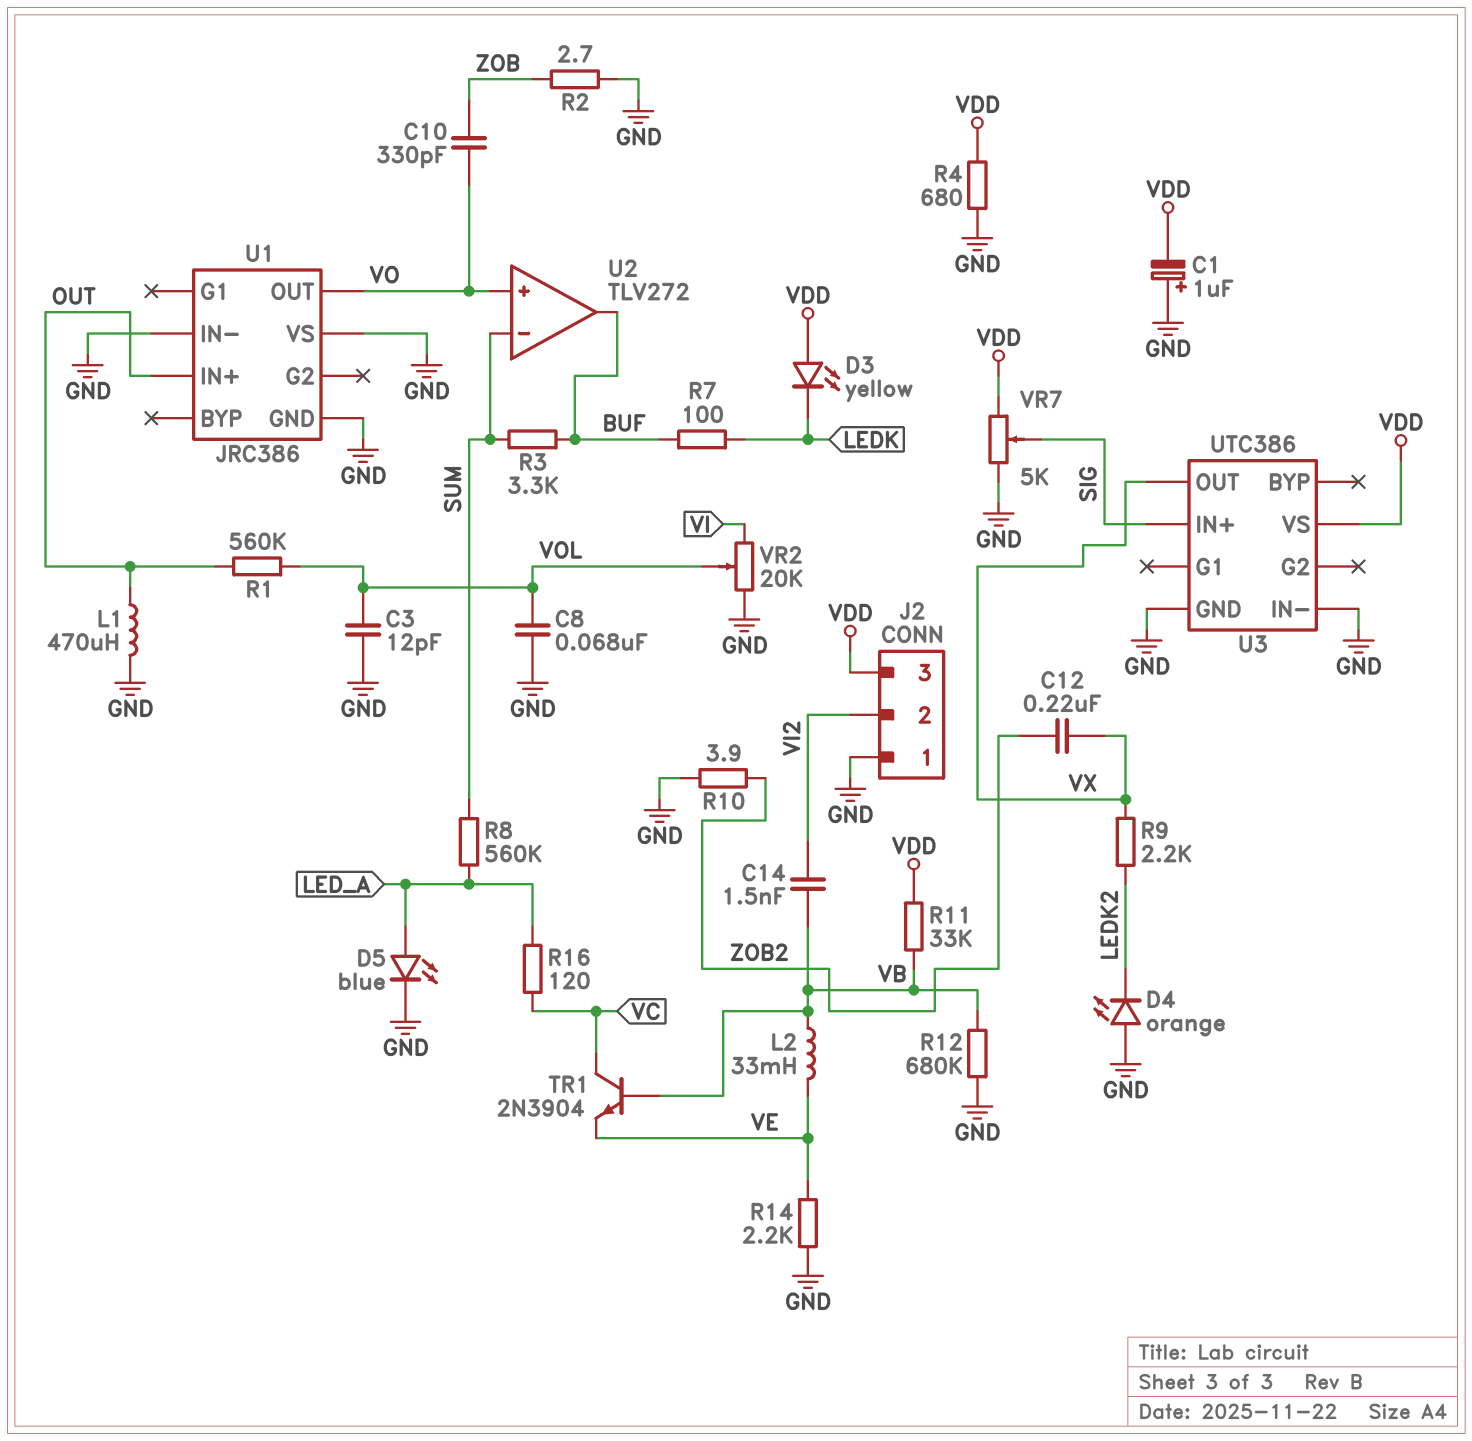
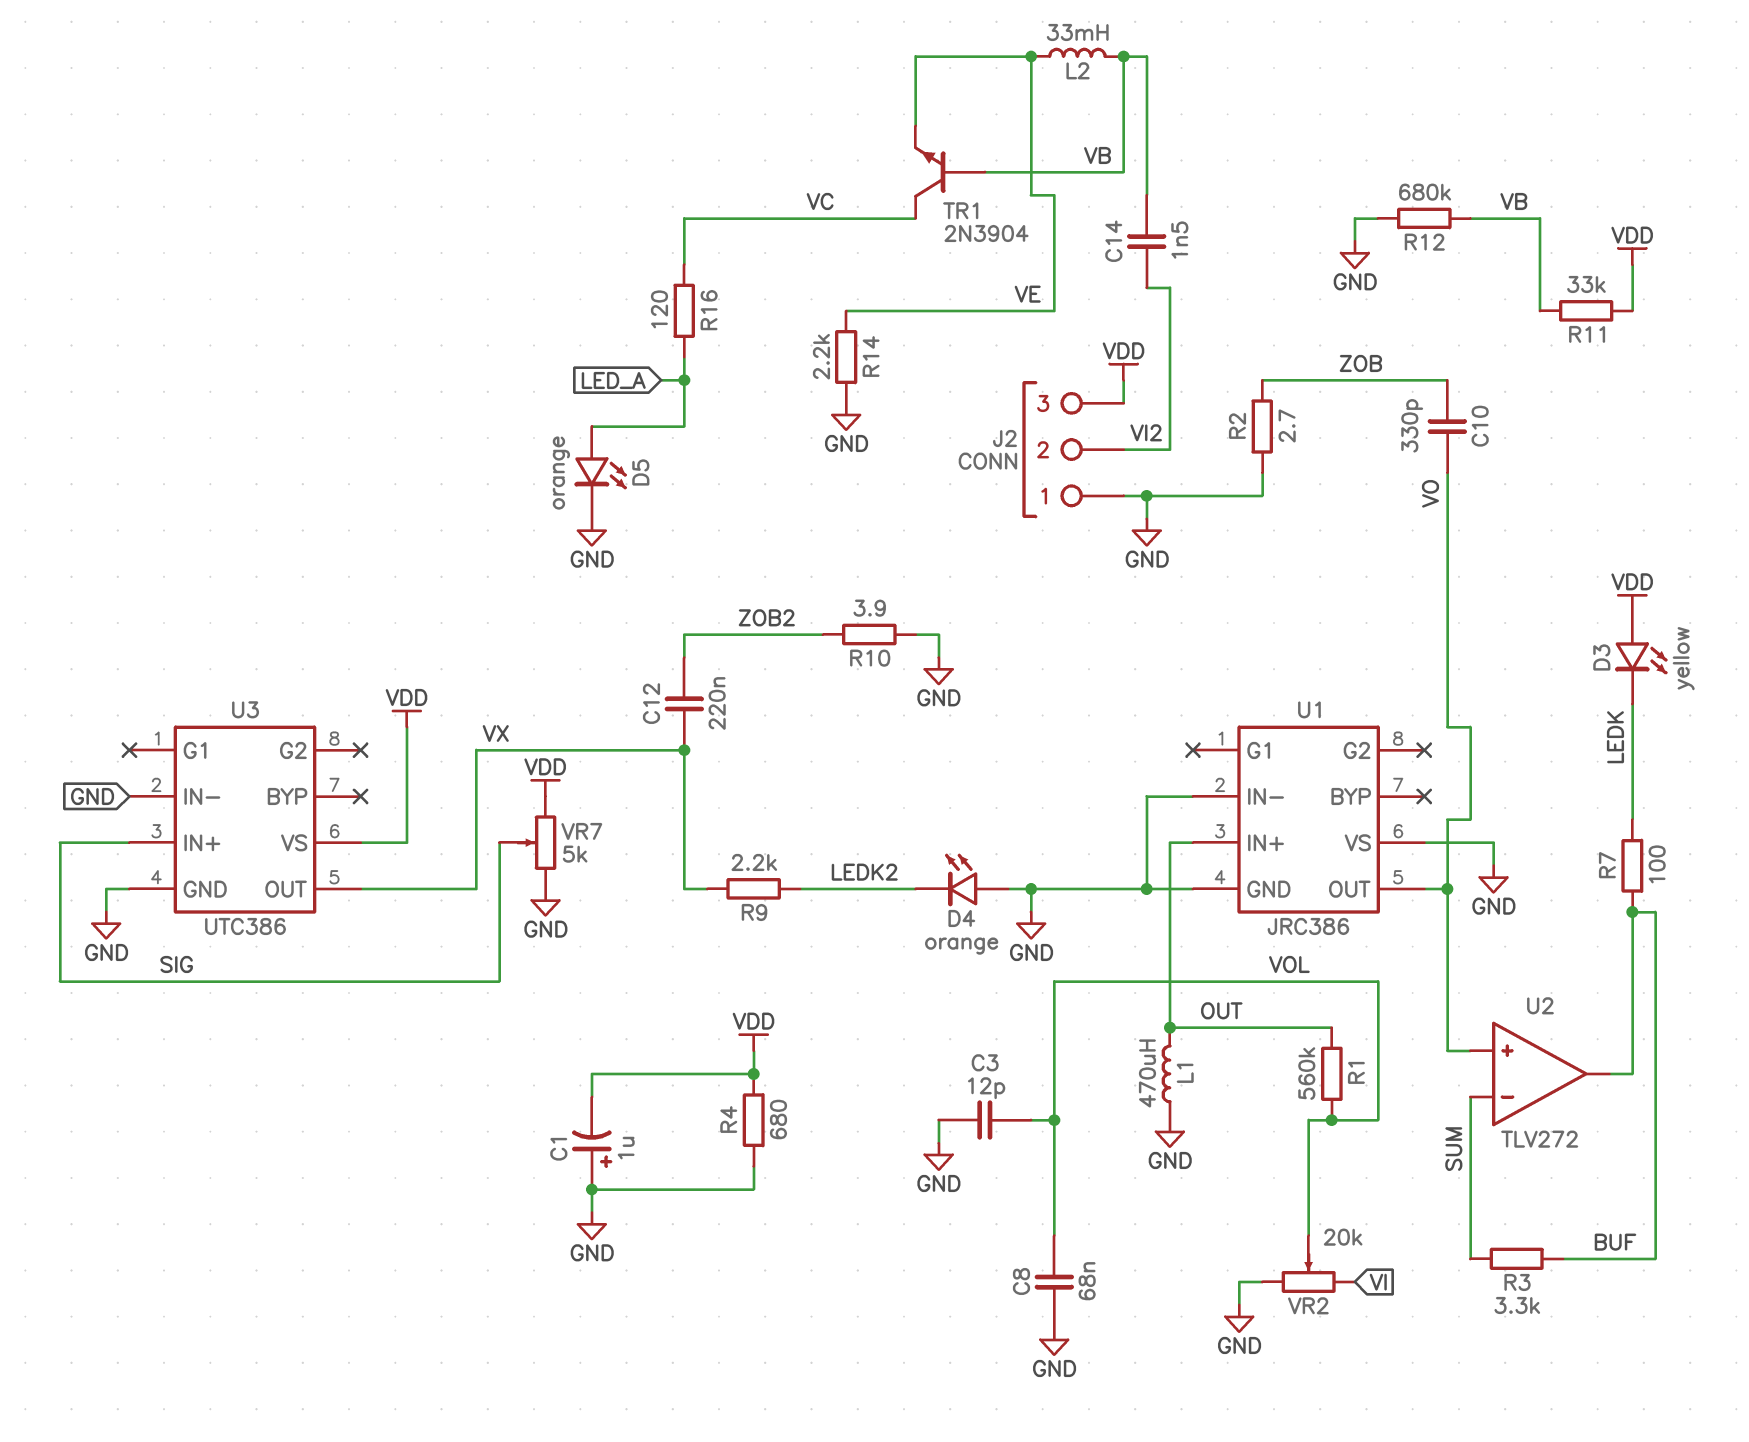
D5: LED blue (A LED_A, K GND) -> LED orange (A LED_A, K GND)
R8: 560k (LED_A, SUM) -> none

